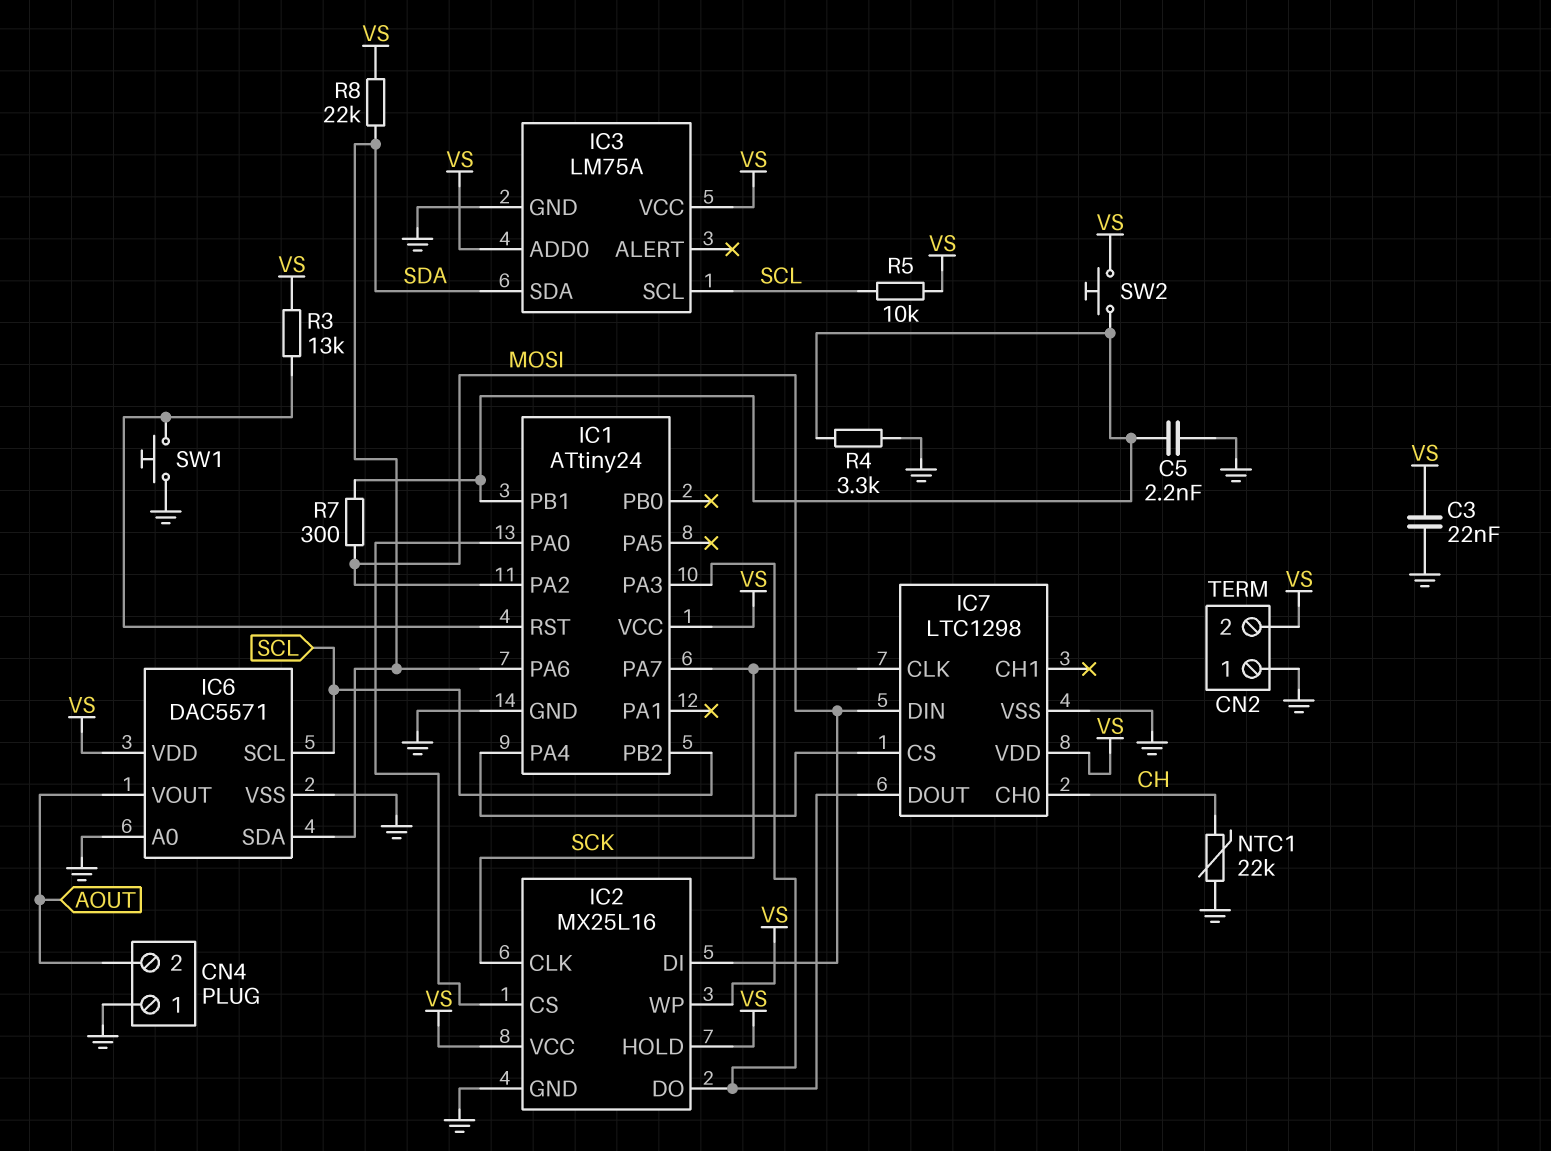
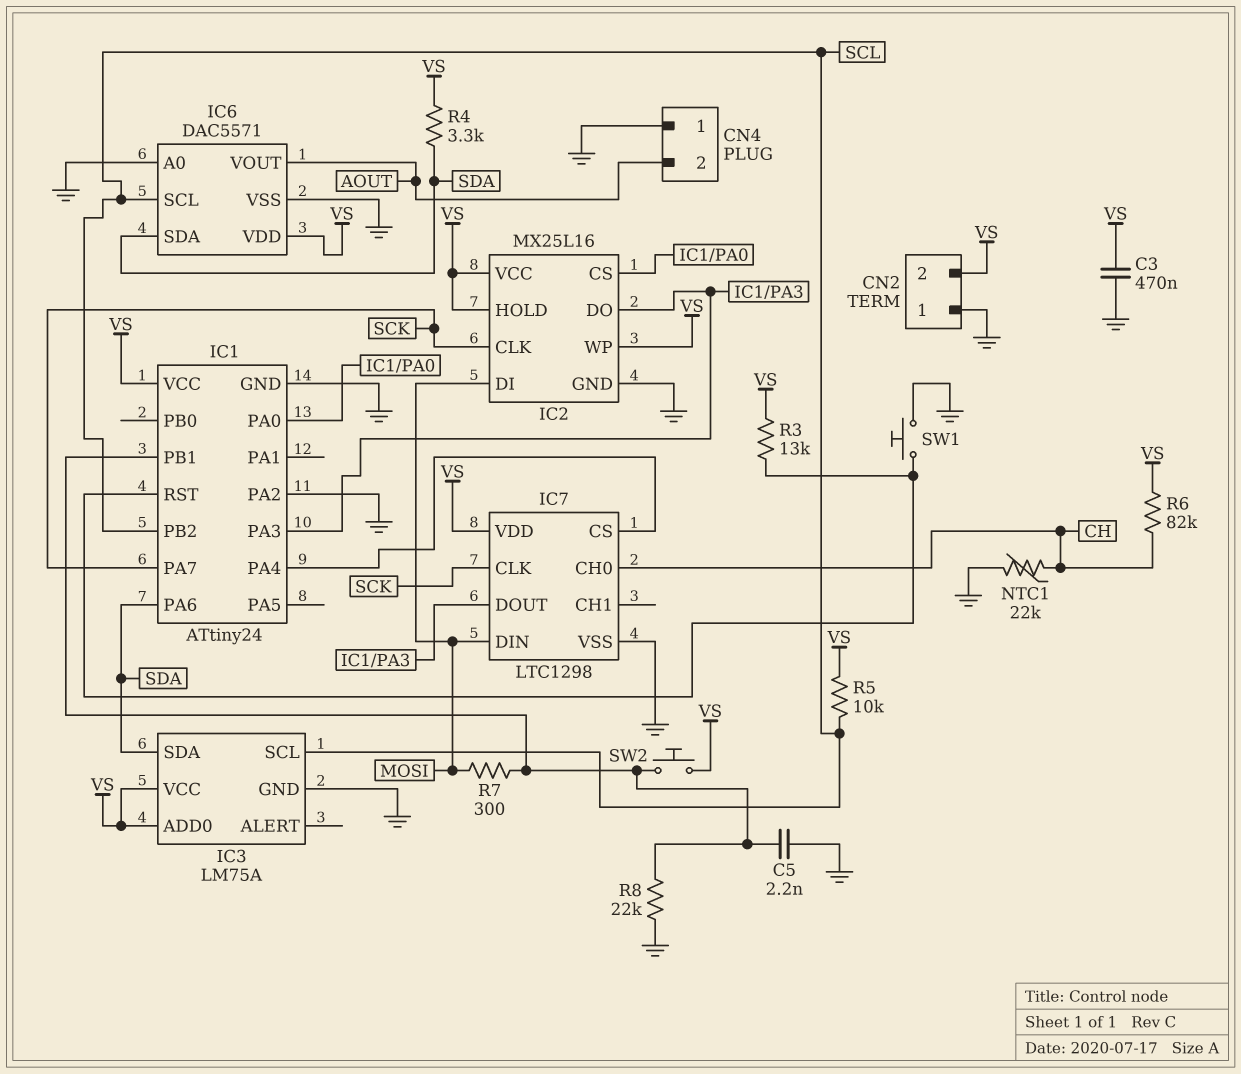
C3: 22nF (GND, VS) -> 470nF (GND, VS)
IC1 pin PA2: MOSI -> GND
R4: 3.3k (GND, IC1/PB1) -> 3.3k (SDA, VS)
R6: none -> 82k (CH, VS)
R8: 22k (SDA, VS) -> 22k (GND, IC1/PB1)

